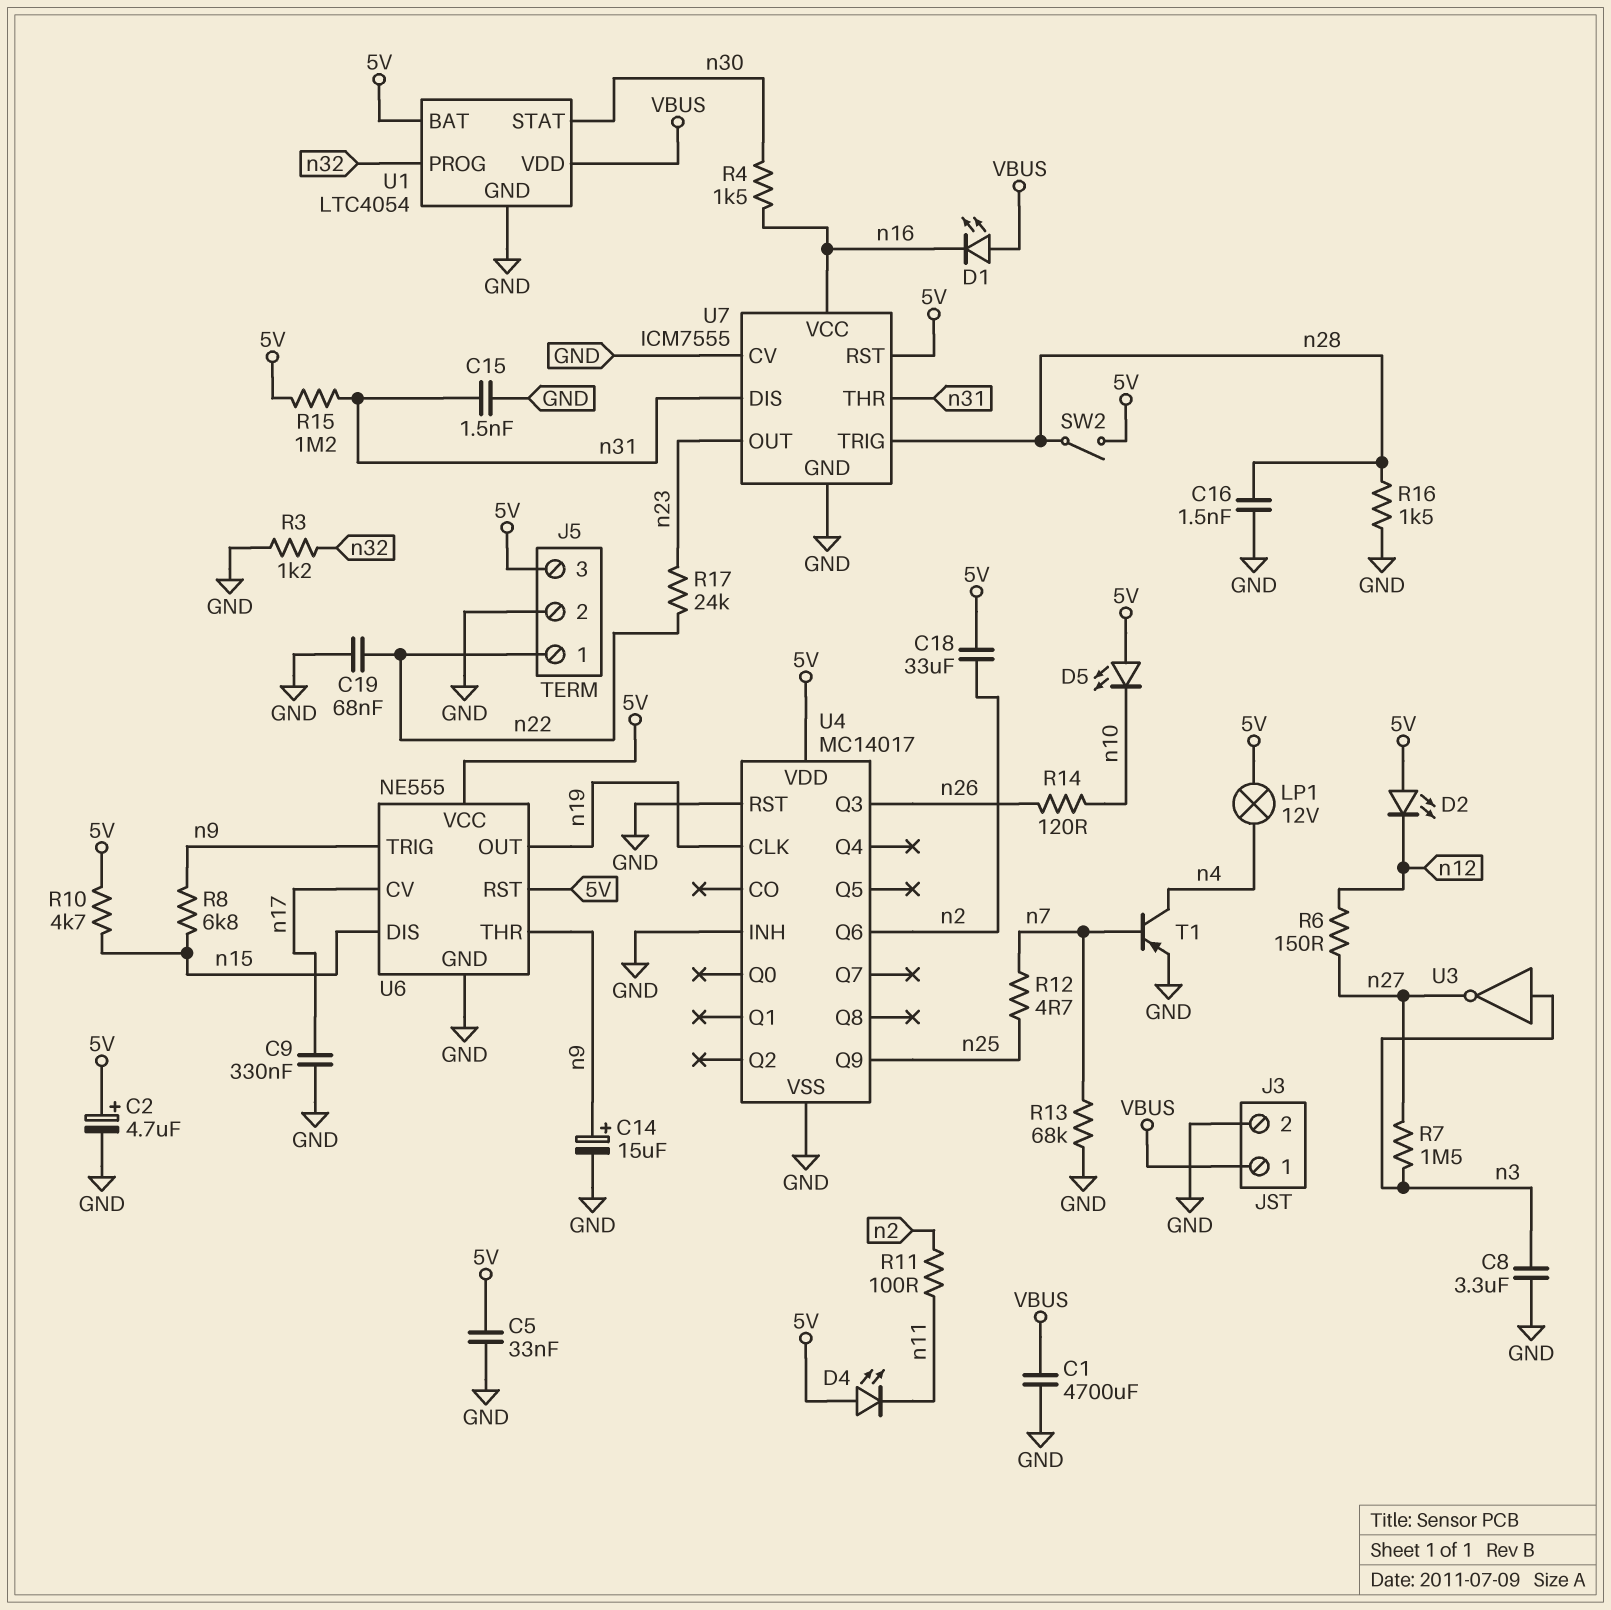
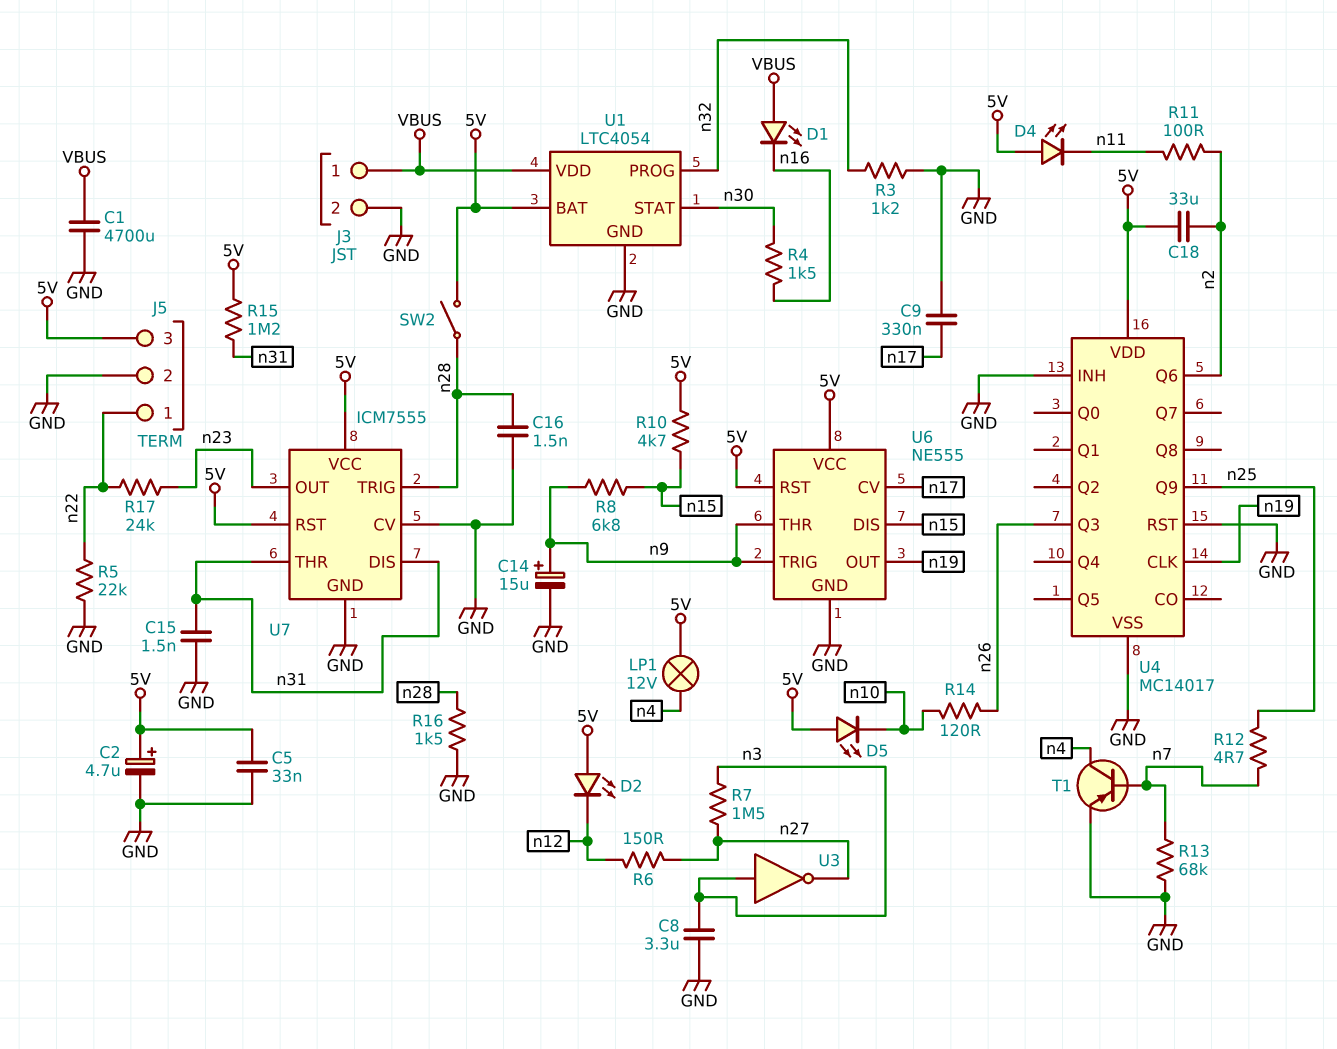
C19: 68nF (GND, n22) -> none
R5: none -> 22k (GND, n22)
U7 pin VCC: n16 -> 5V

